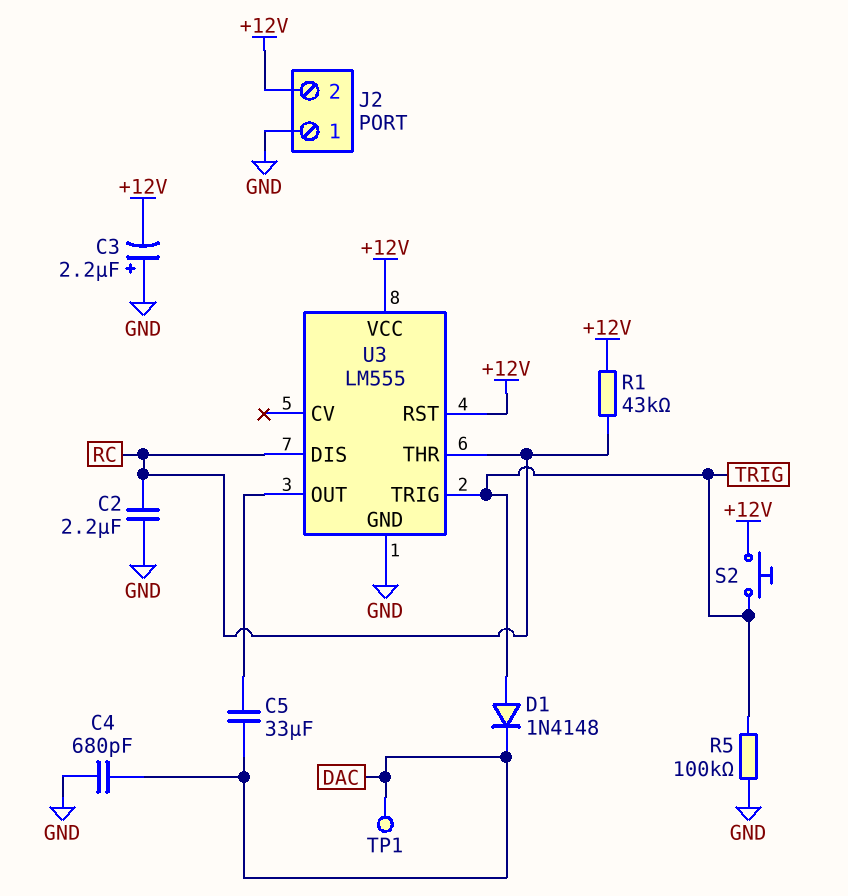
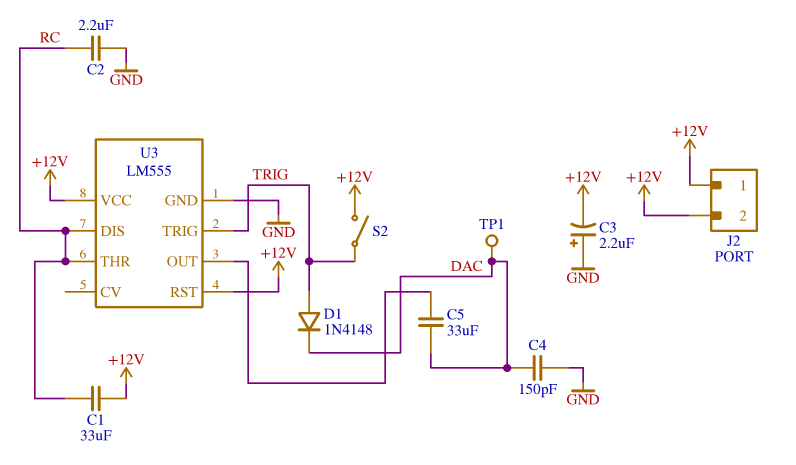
C1: none -> 33uF (+12V, RC)
C4: 680pF (DAC, GND) -> 150pF (DAC, GND)
J2 pin 1: GND -> +12V
R1: 43k (+12V, RC) -> none
R5: 100k (GND, TRIG) -> none
S2: button (+12V, TRIG) -> switch (+12V, TRIG)

